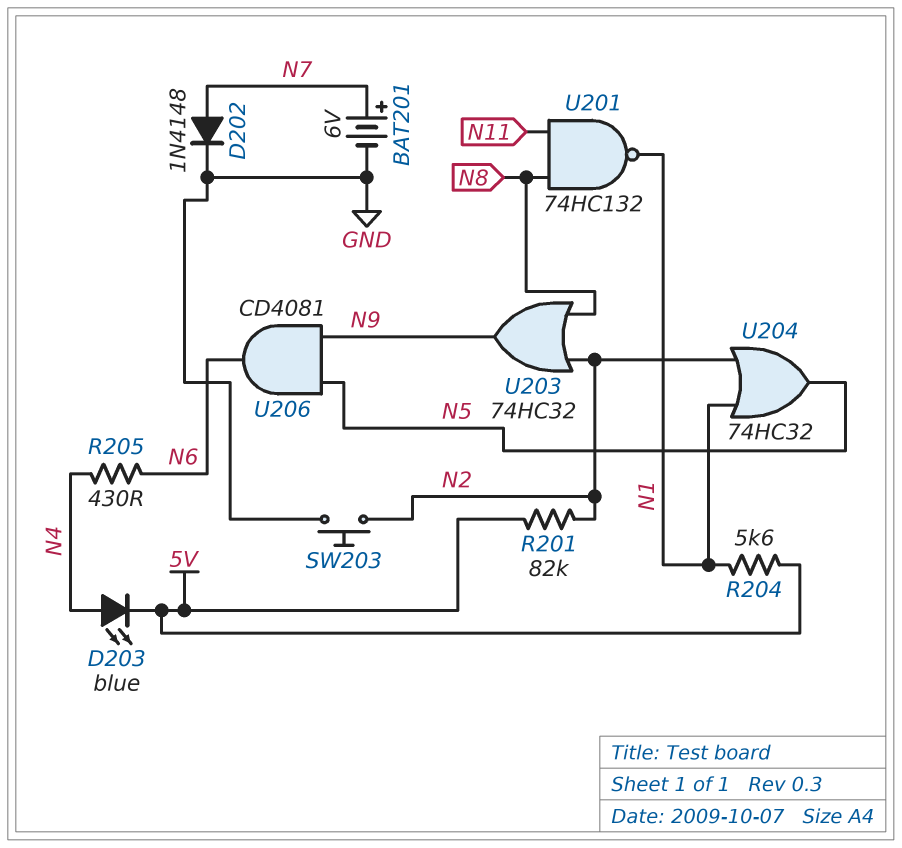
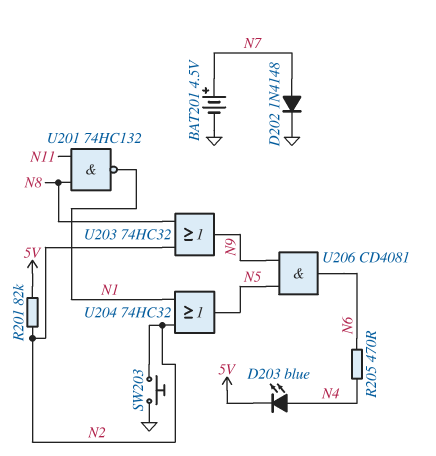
BAT201: 6V (plus N7, minus GND) -> 4.5V (plus N7, minus GND)
R204: 5.6k (5V, N1) -> none
R205: 430 (N4, N6) -> 470 (N4, N6)

